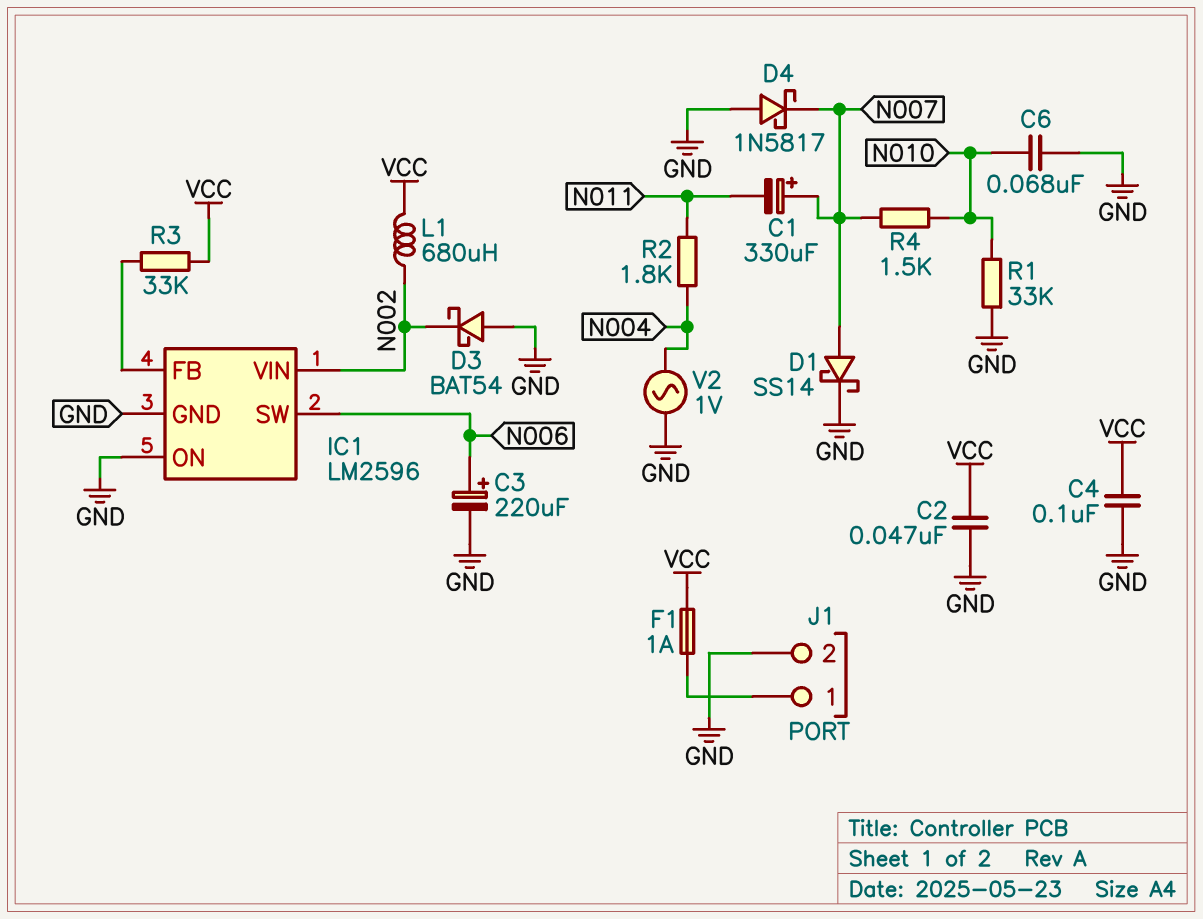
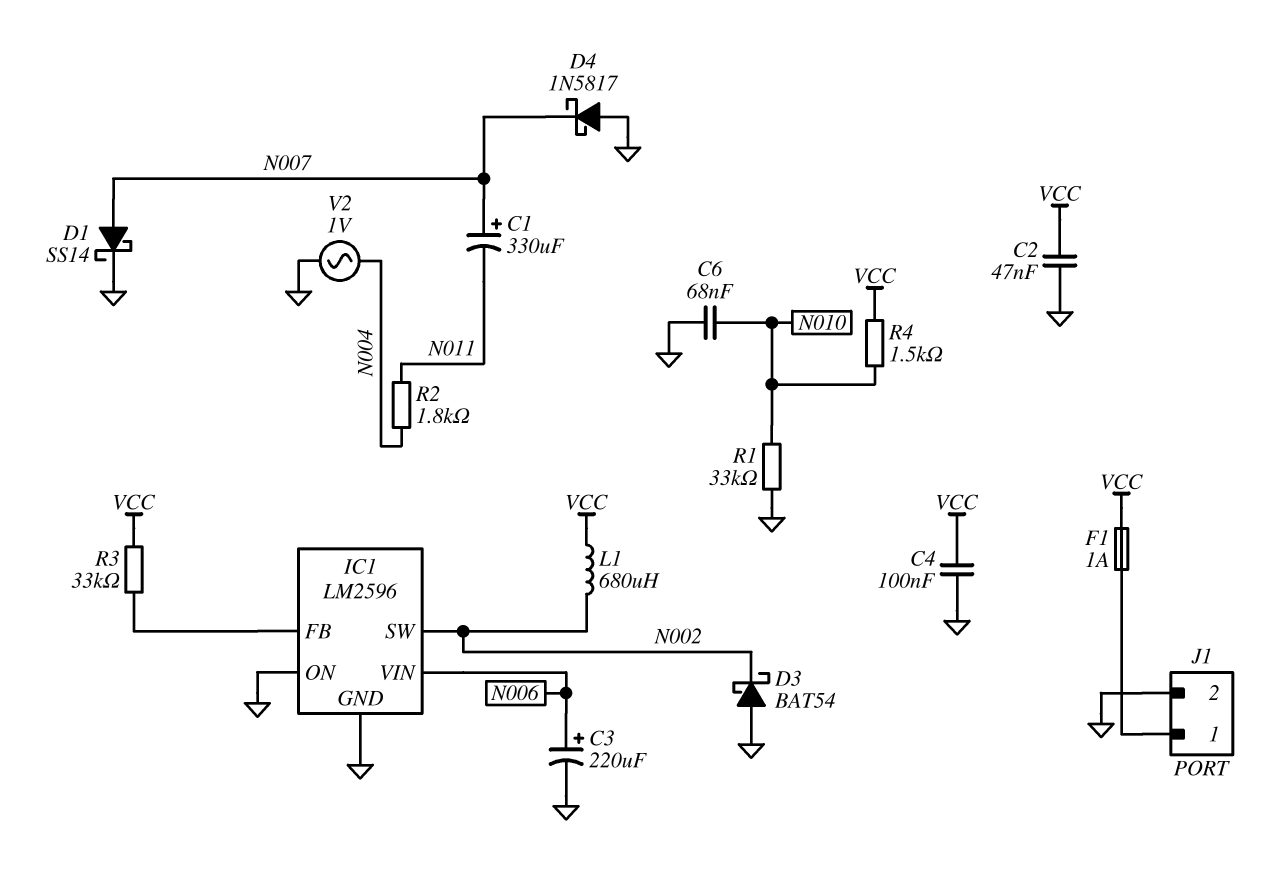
IC1 pin SW: N006 -> N002
IC1 pin VIN: N002 -> N006
R4: 1.5k (N007, N010) -> 1.5k (N010, VCC)

